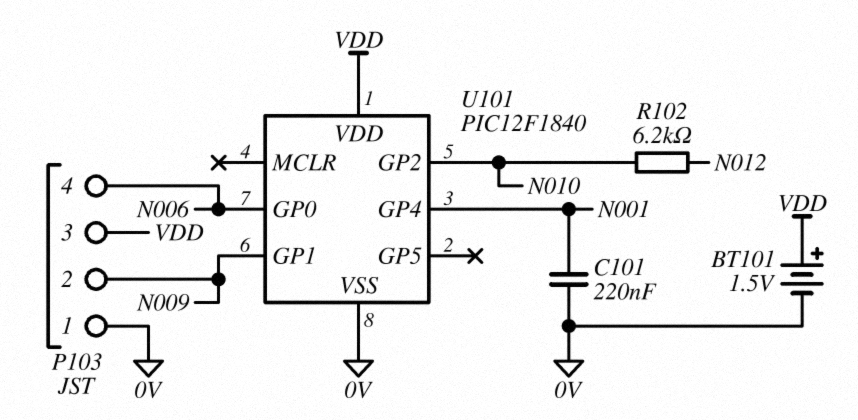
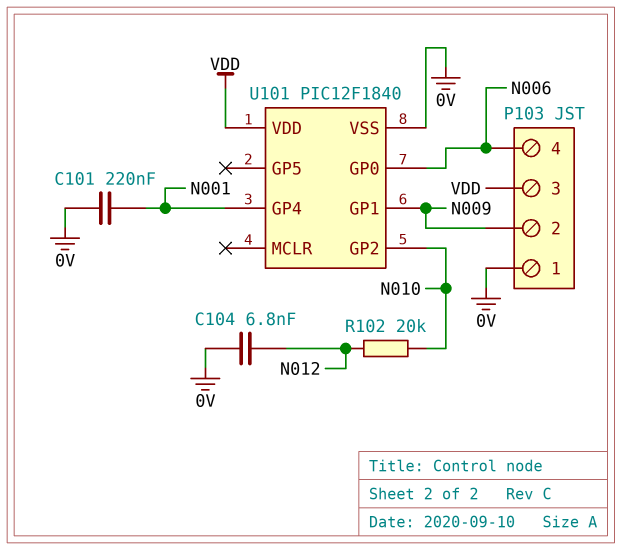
BT101: 1.5V (plus VDD, minus 0V) -> none
C104: none -> 6.8nF (0V, N012)
R102: 6.2k (N010, N012) -> 20k (N010, N012)

